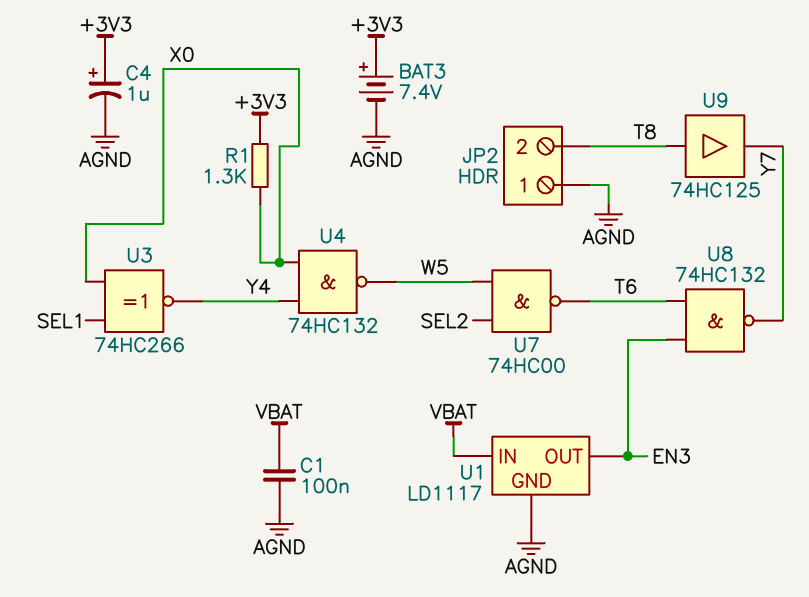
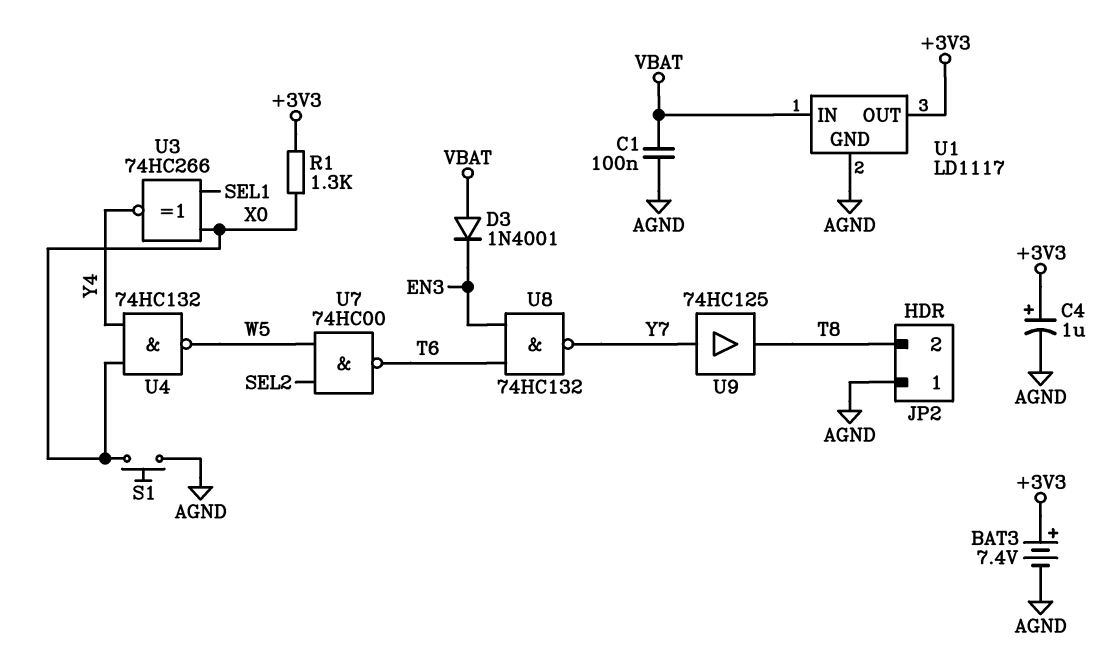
D3: none -> diode 1N4001 (A VBAT, K EN3)
S1: none -> button (AGND, X0)
U1 pin OUT: EN3 -> +3V3
U9: buffer 74HC125 (in T8, out Y7) -> buffer 74HC125 (in Y7, out T8)

